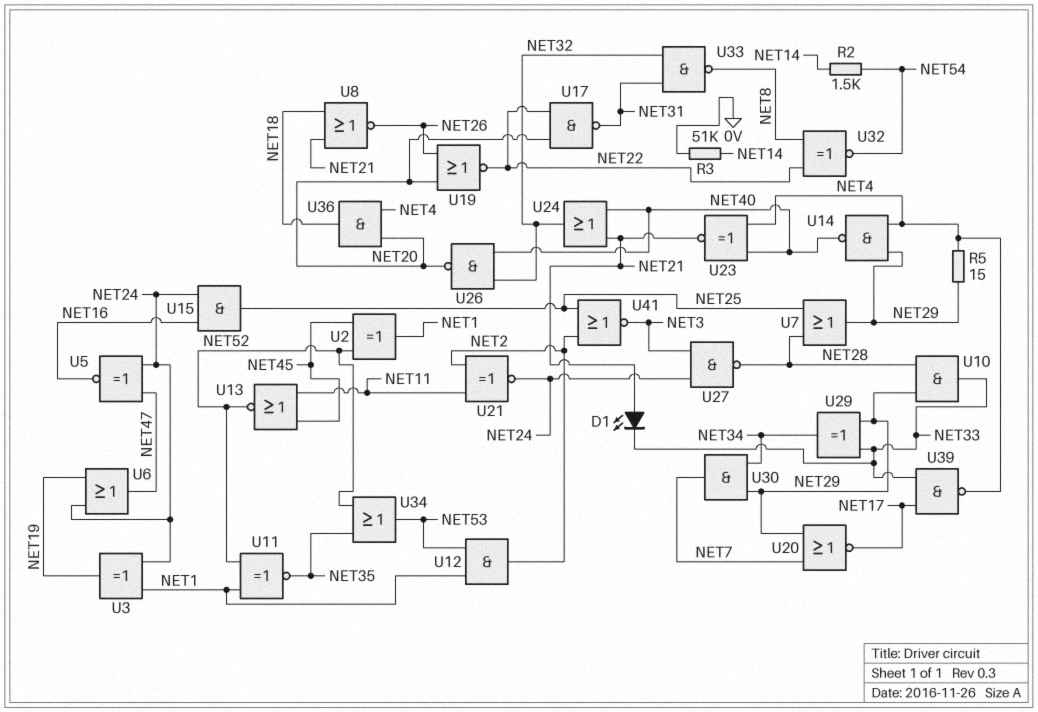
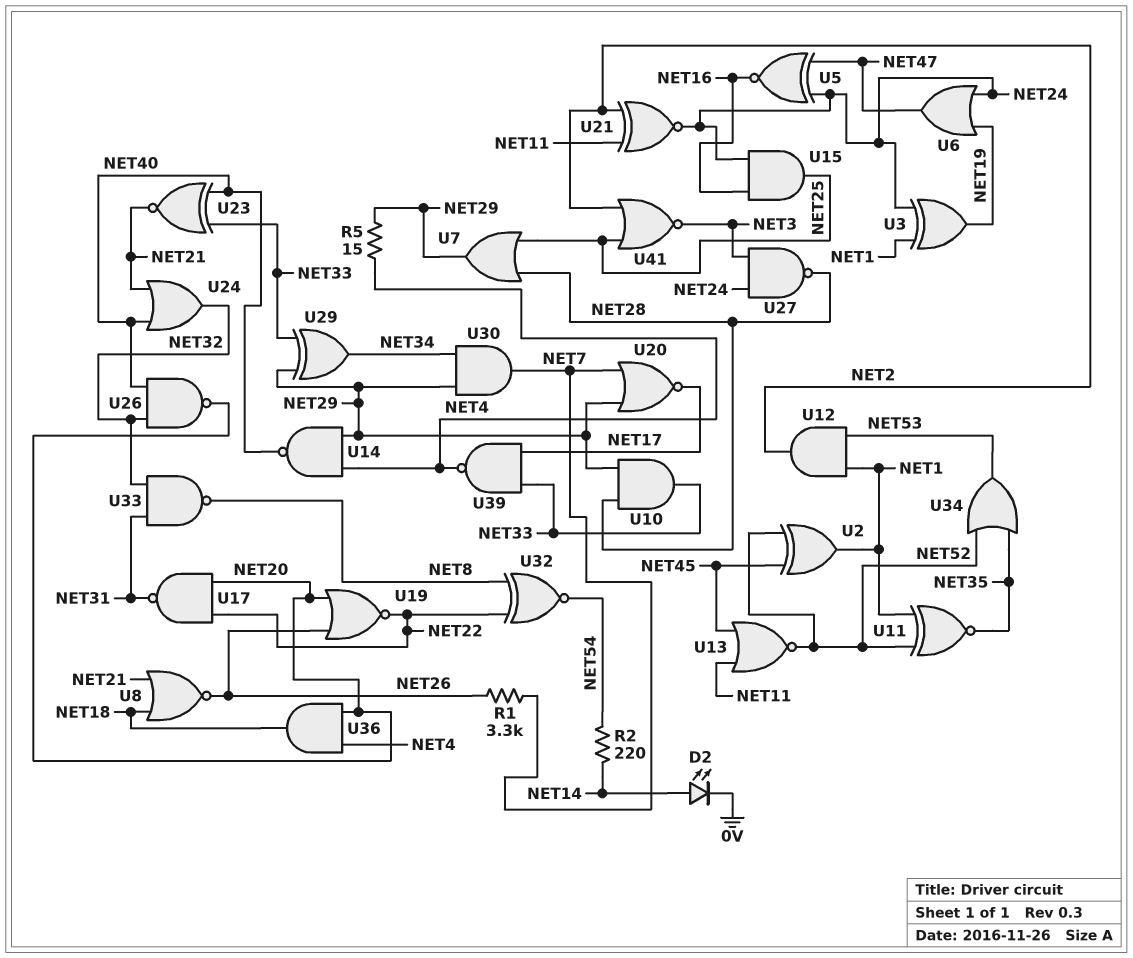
D1: LED (A NET21, K NET33) -> none
D2: none -> LED (A NET14, K 0V)
R1: none -> 3.3k (NET7, NET26)
R2: 1.5k (NET14, NET54) -> 220 (NET14, NET54)
R3: 51k (0V, NET14) -> none
U23: XNOR (in NET4, in NET40, out NET21) -> XNOR (in NET33, in NET40, out NET21)

